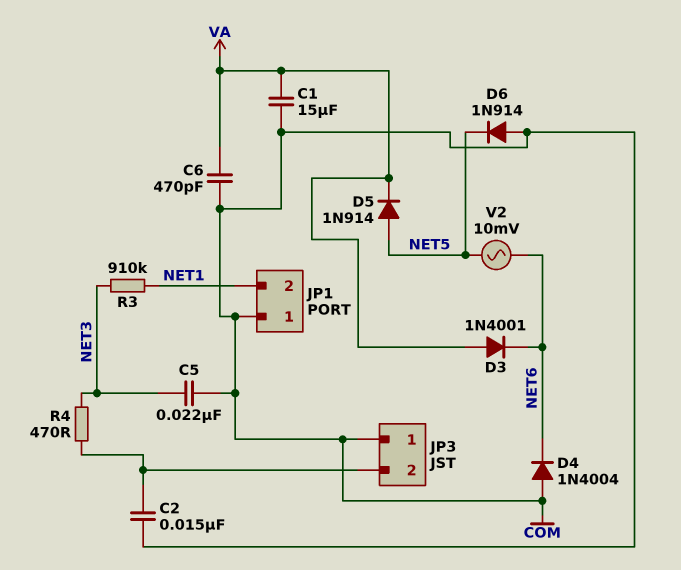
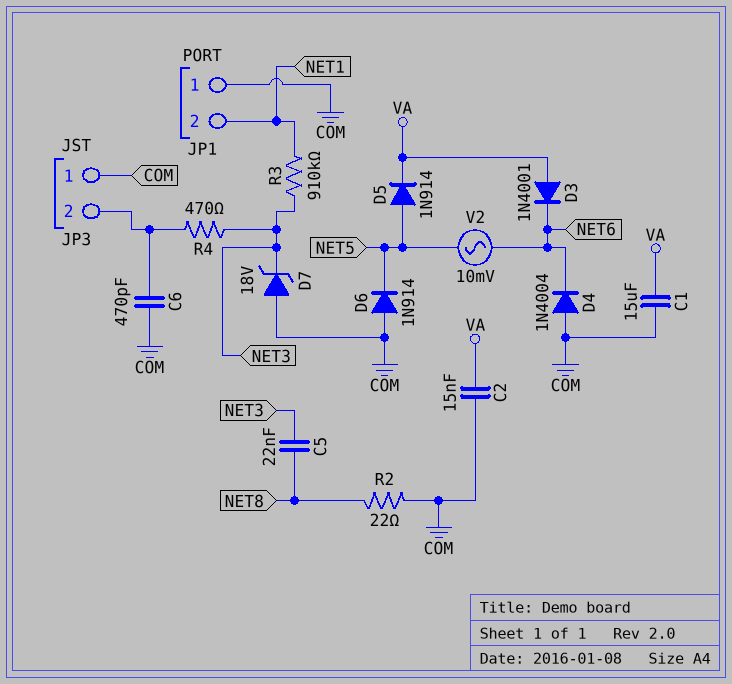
C2: 15nF (COM, JP3/2) -> 15nF (COM, VA)
C5: 22nF (COM, NET3) -> 22nF (NET3, NET8)
C6: 470pF (COM, VA) -> 470pF (COM, JP3/2)
D7: none -> zener 18V (A COM, K NET3)
R2: none -> 22 (COM, NET8)

